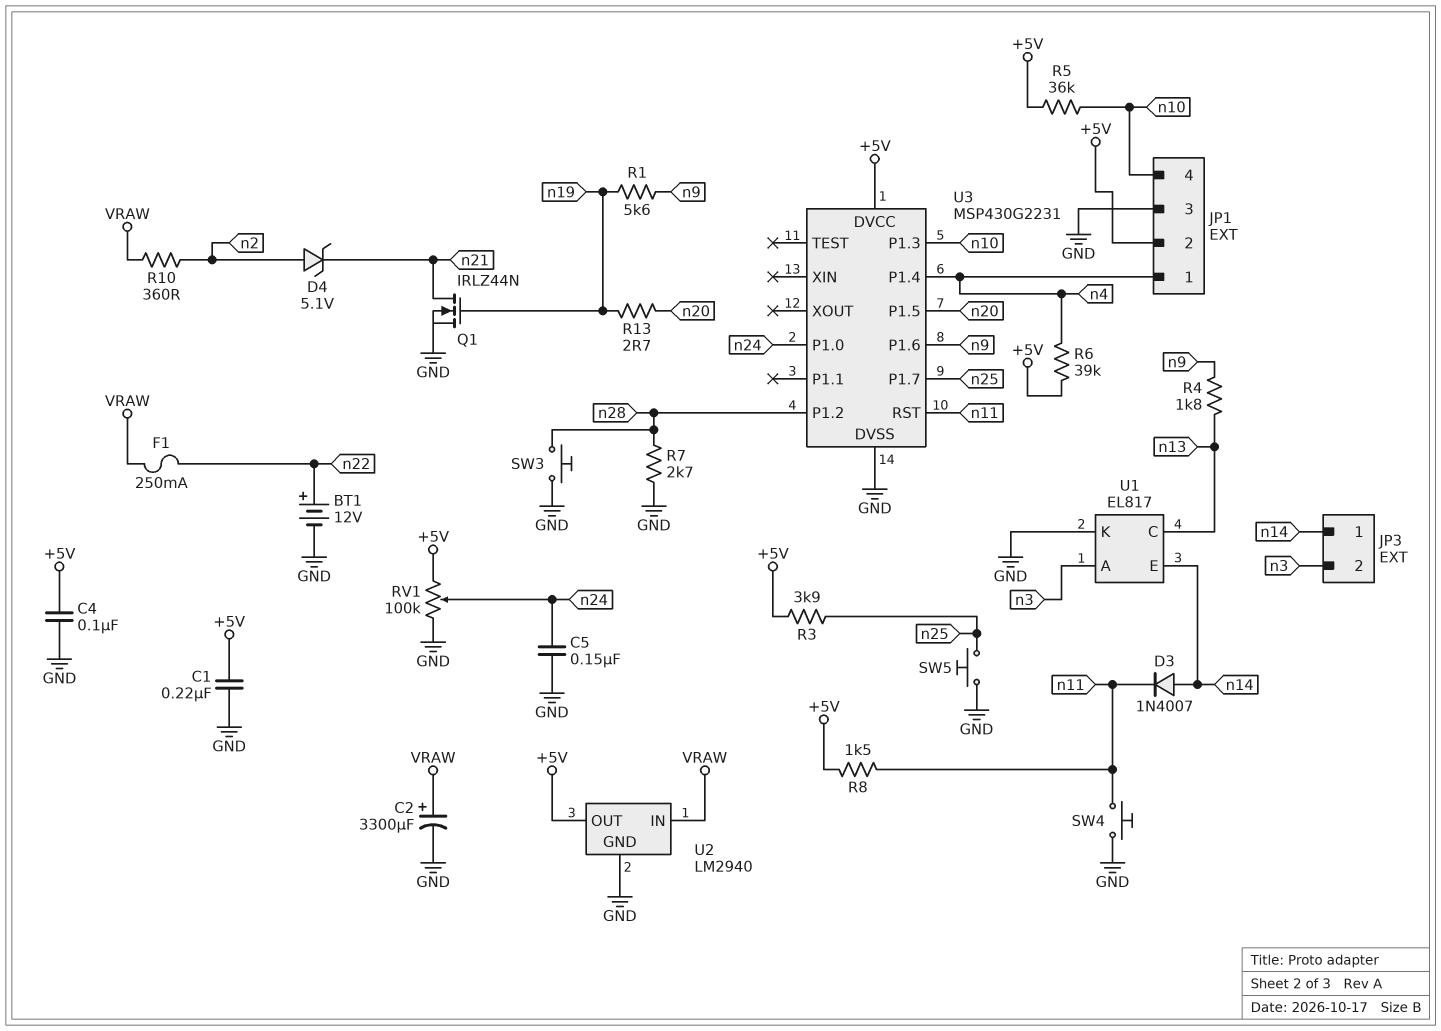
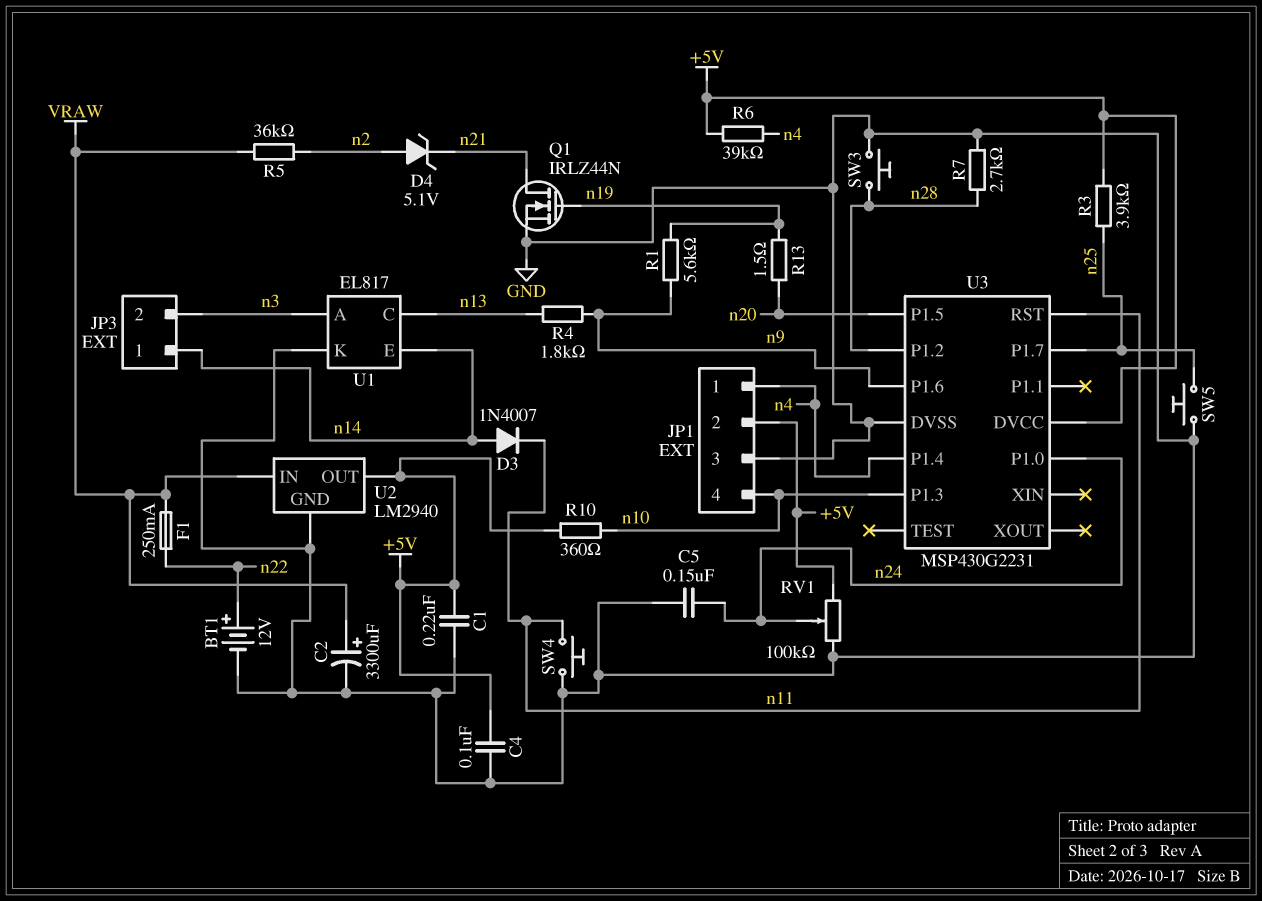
R5: 36k (+5V, n10) -> 36k (VRAW, n2)
R8: 1.5k (+5V, n11) -> none
R10: 360 (VRAW, n2) -> 360 (+5V, n10)
R13: 2.7 (n19, n20) -> 1.5 (n19, n20)

